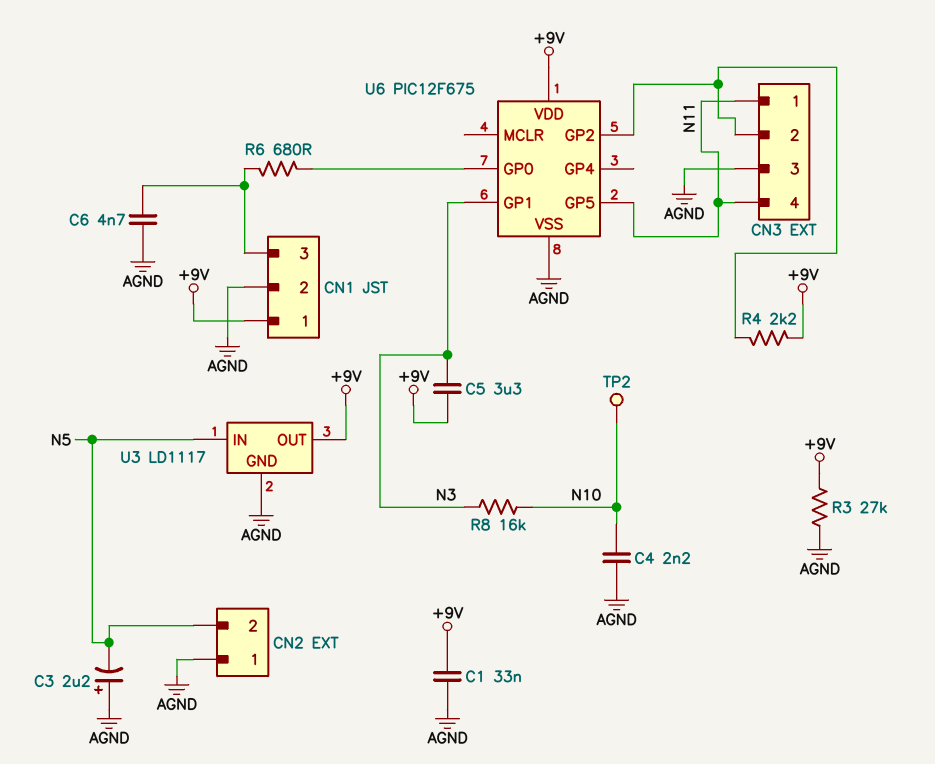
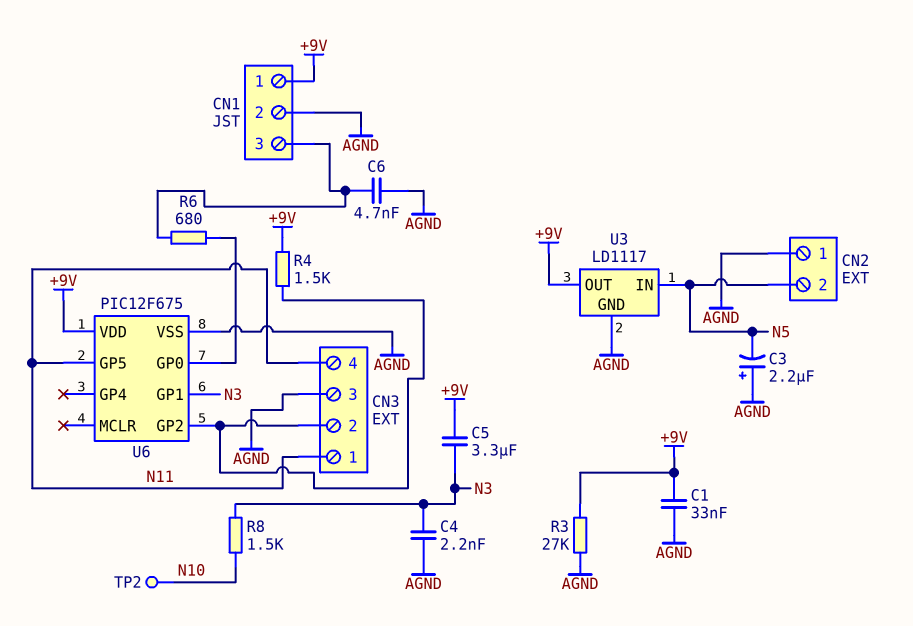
C4: 2.2nF (AGND, N10) -> 2.2nF (AGND, N3)
R4: 2.2k (+9V, CN3/2) -> 1.5k (+9V, CN3/2)
R8: 16k (N3, N10) -> 1.5k (N3, N10)

